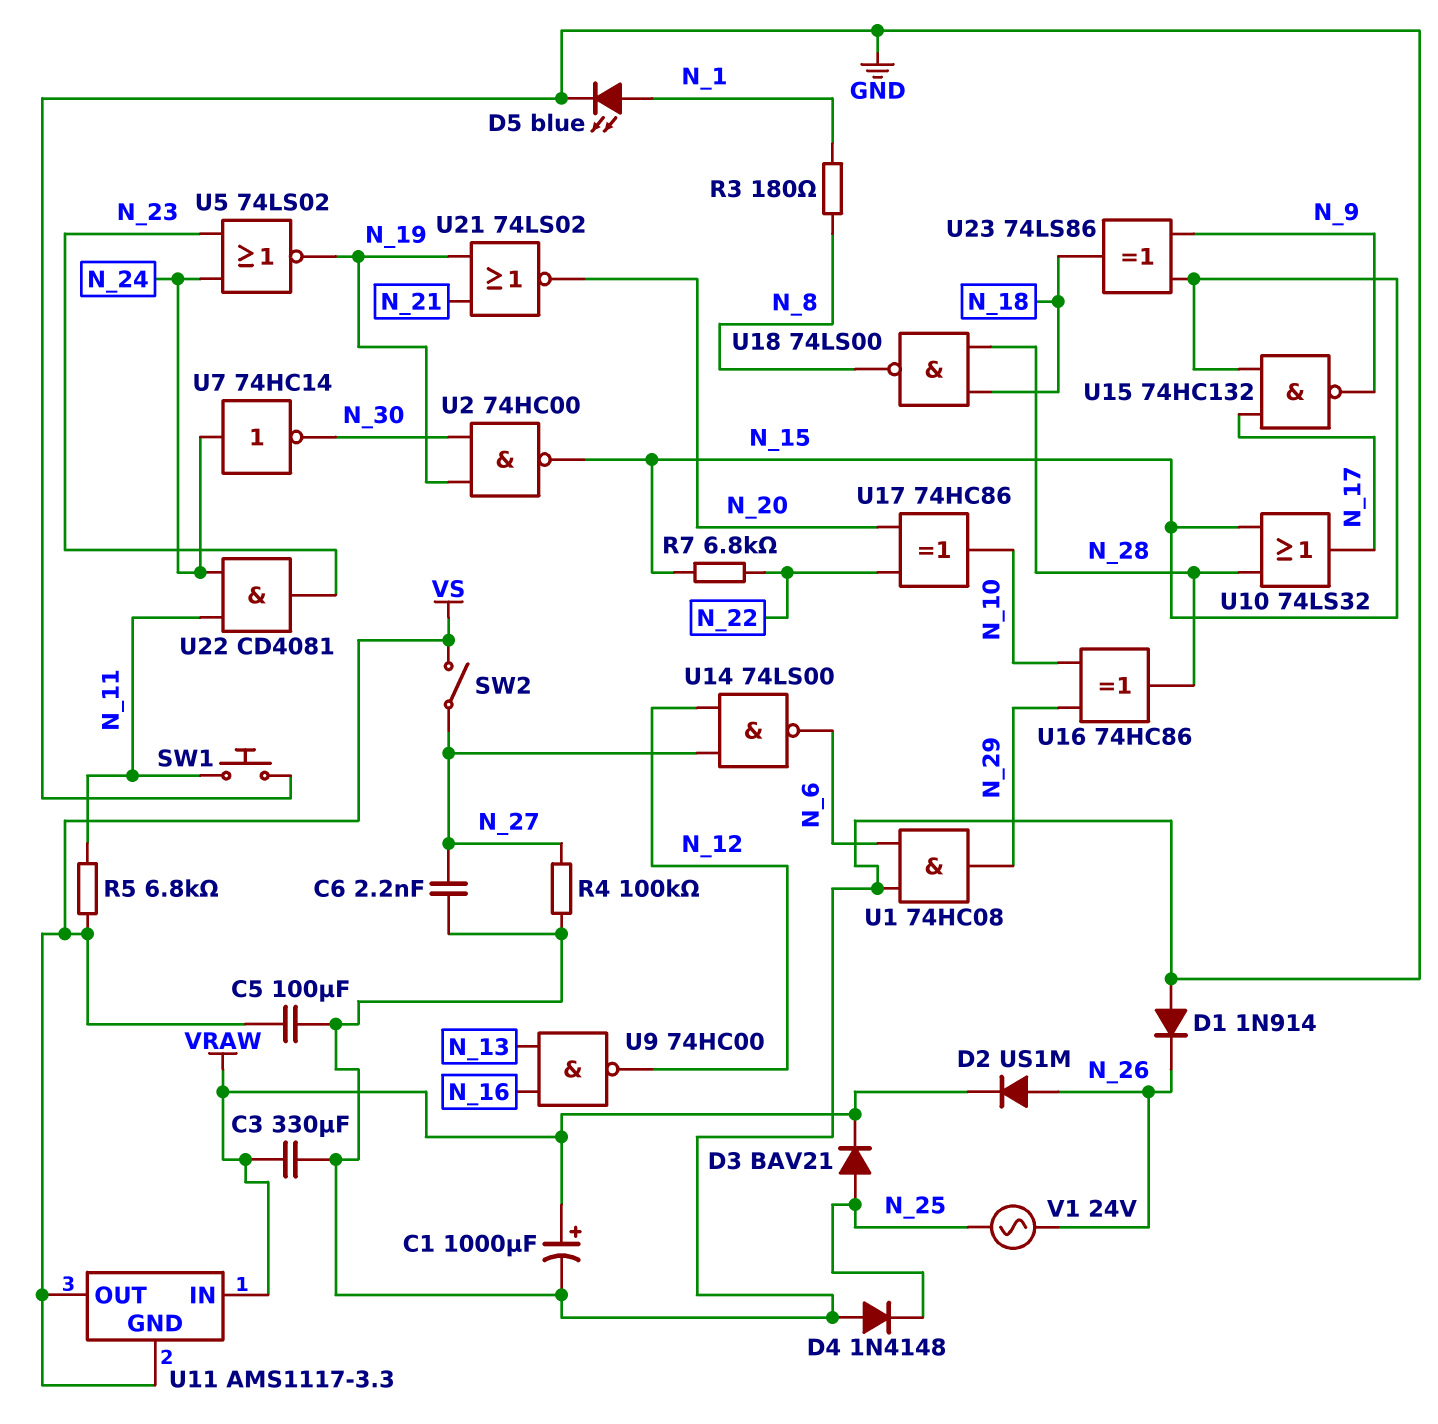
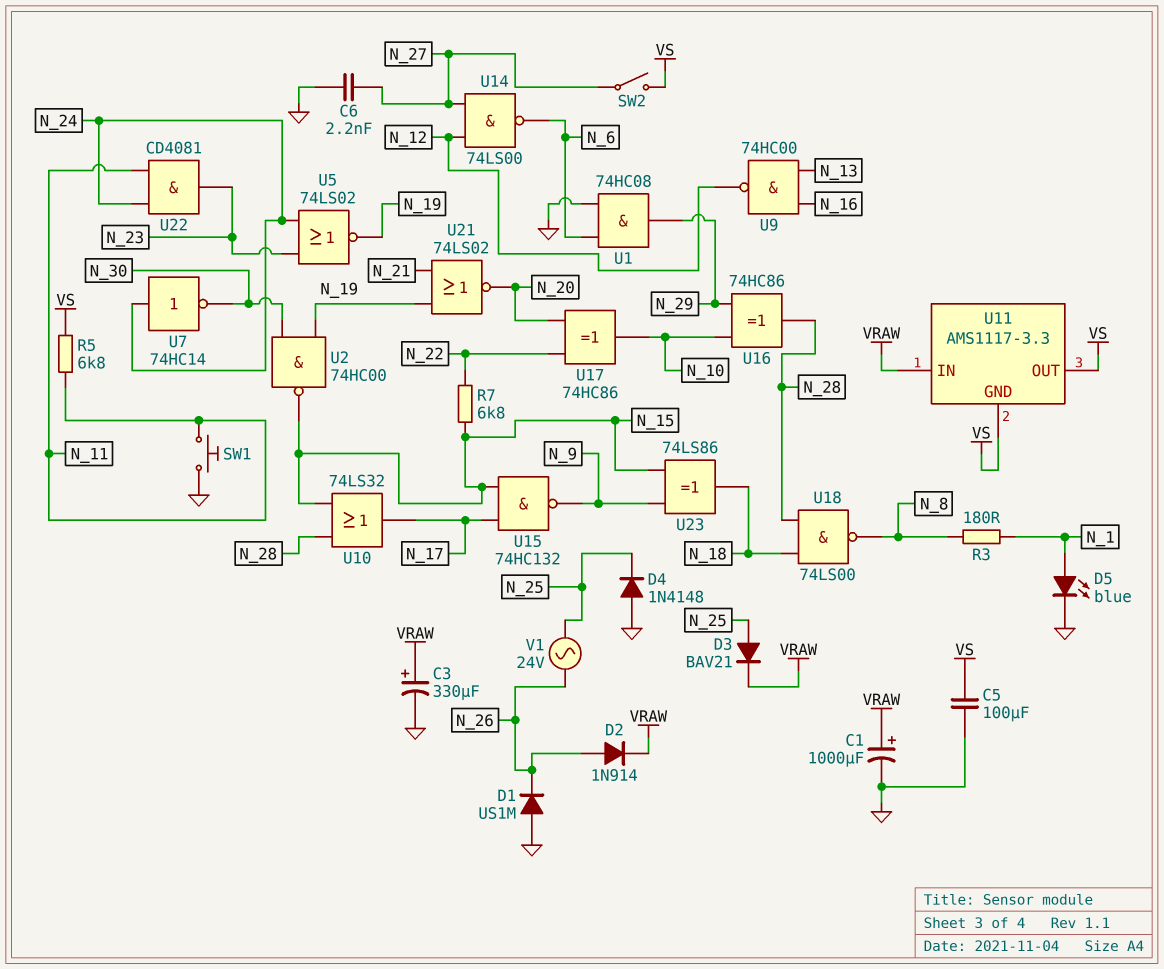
C3: 330uF (GND, VRAW) -> 330uF (plus VRAW, minus GND)
D1: diode 1N914 (A GND, K N_26) -> diode US1M (A GND, K N_26)
D2: diode US1M (A N_26, K VRAW) -> diode 1N914 (A N_26, K VRAW)
R4: 100k (GND, N_27) -> none

